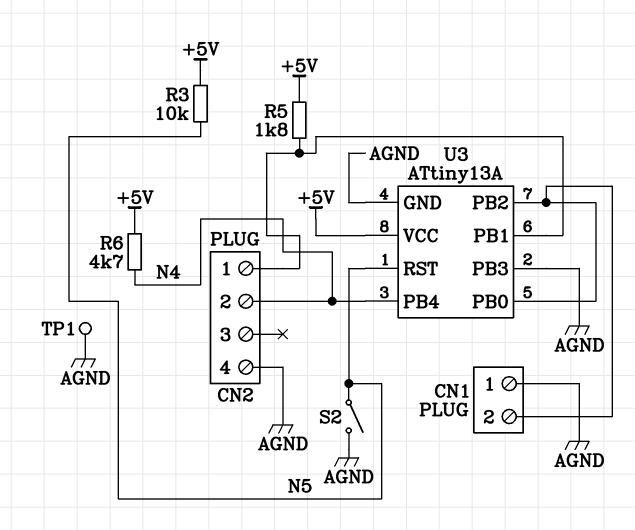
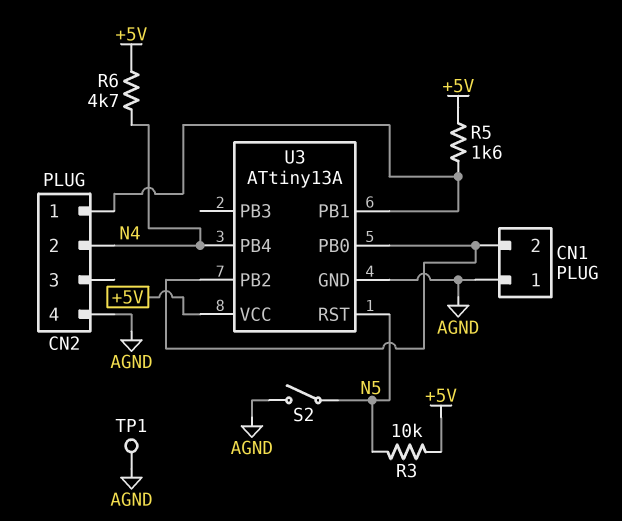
R5: 1.8k (+5V, CN2/1) -> 1.6k (+5V, CN2/1)
U3 pin PB3: AGND -> none

